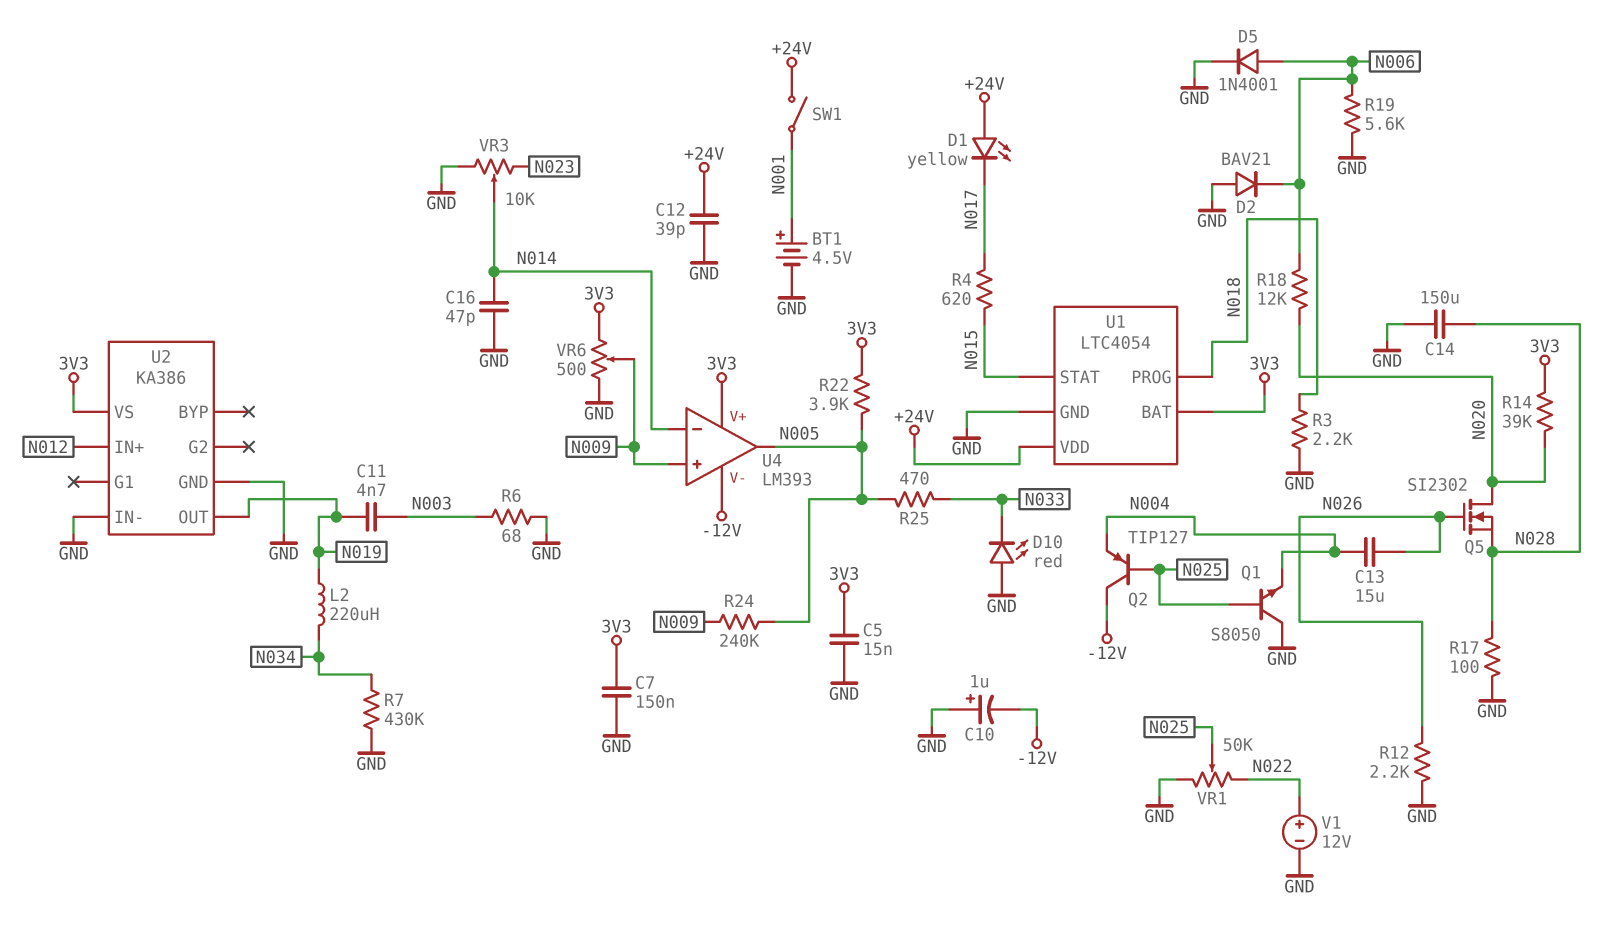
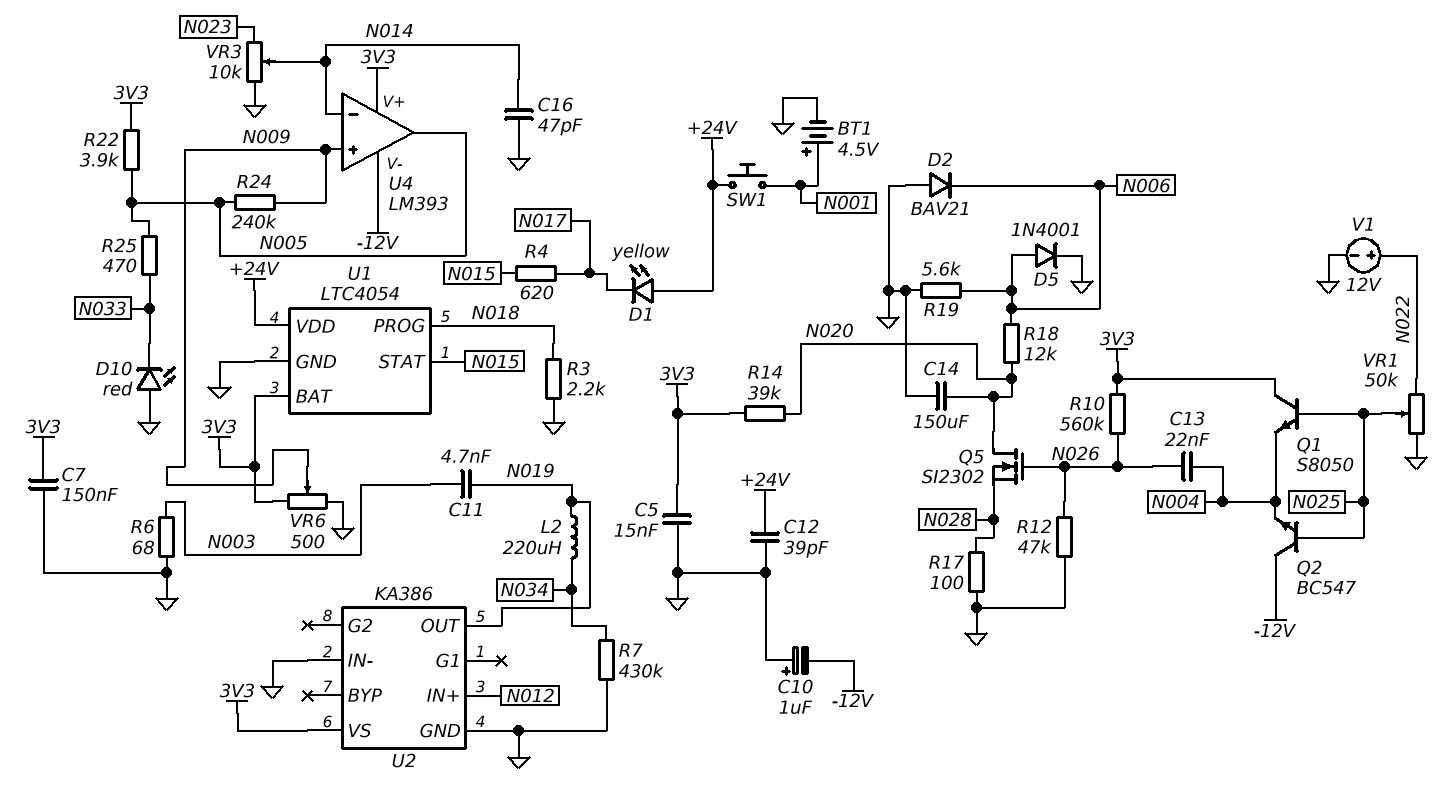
C13: 15uF (N004, N026) -> 22nF (N004, N026)
C14: 150uF (GND, N028) -> 150uF (GND, N020)
Q1: NPN S8050 (B N025, C GND, E N004) -> NPN S8050 (B N025, C 3V3, E N004)
Q2: PNP TIP127 (B N025, C -12V, E N004) -> NPN BC547 (B N025, C -12V, E N004)
R10: none -> 560k (3V3, N026)
R12: 2.2k (GND, N026) -> 47k (GND, N026)
SW1: switch (+24V, N001) -> button (+24V, N001)

